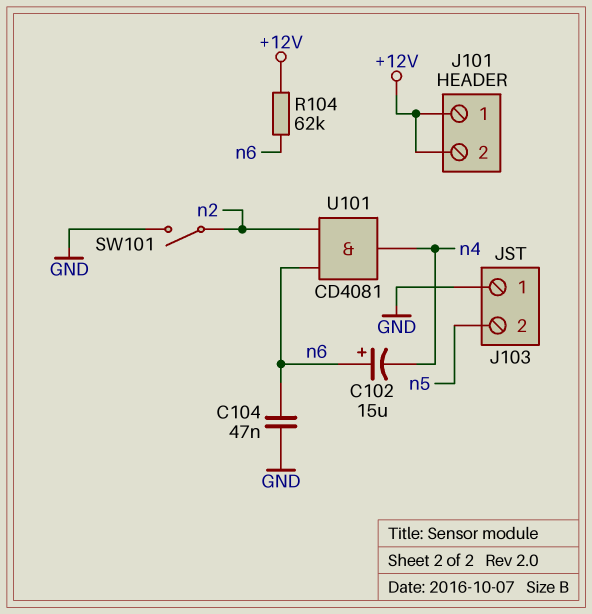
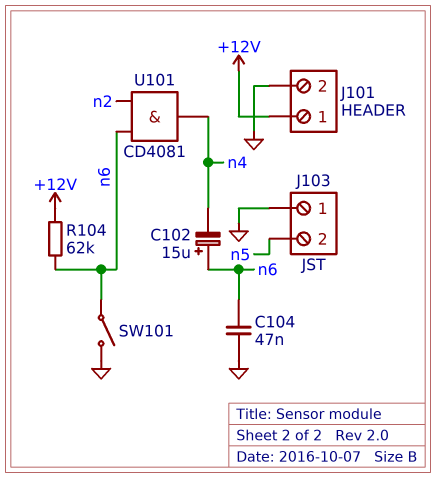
J101 pin 2: +12V -> GND
SW101: switch (GND, n2) -> switch (GND, n6)

